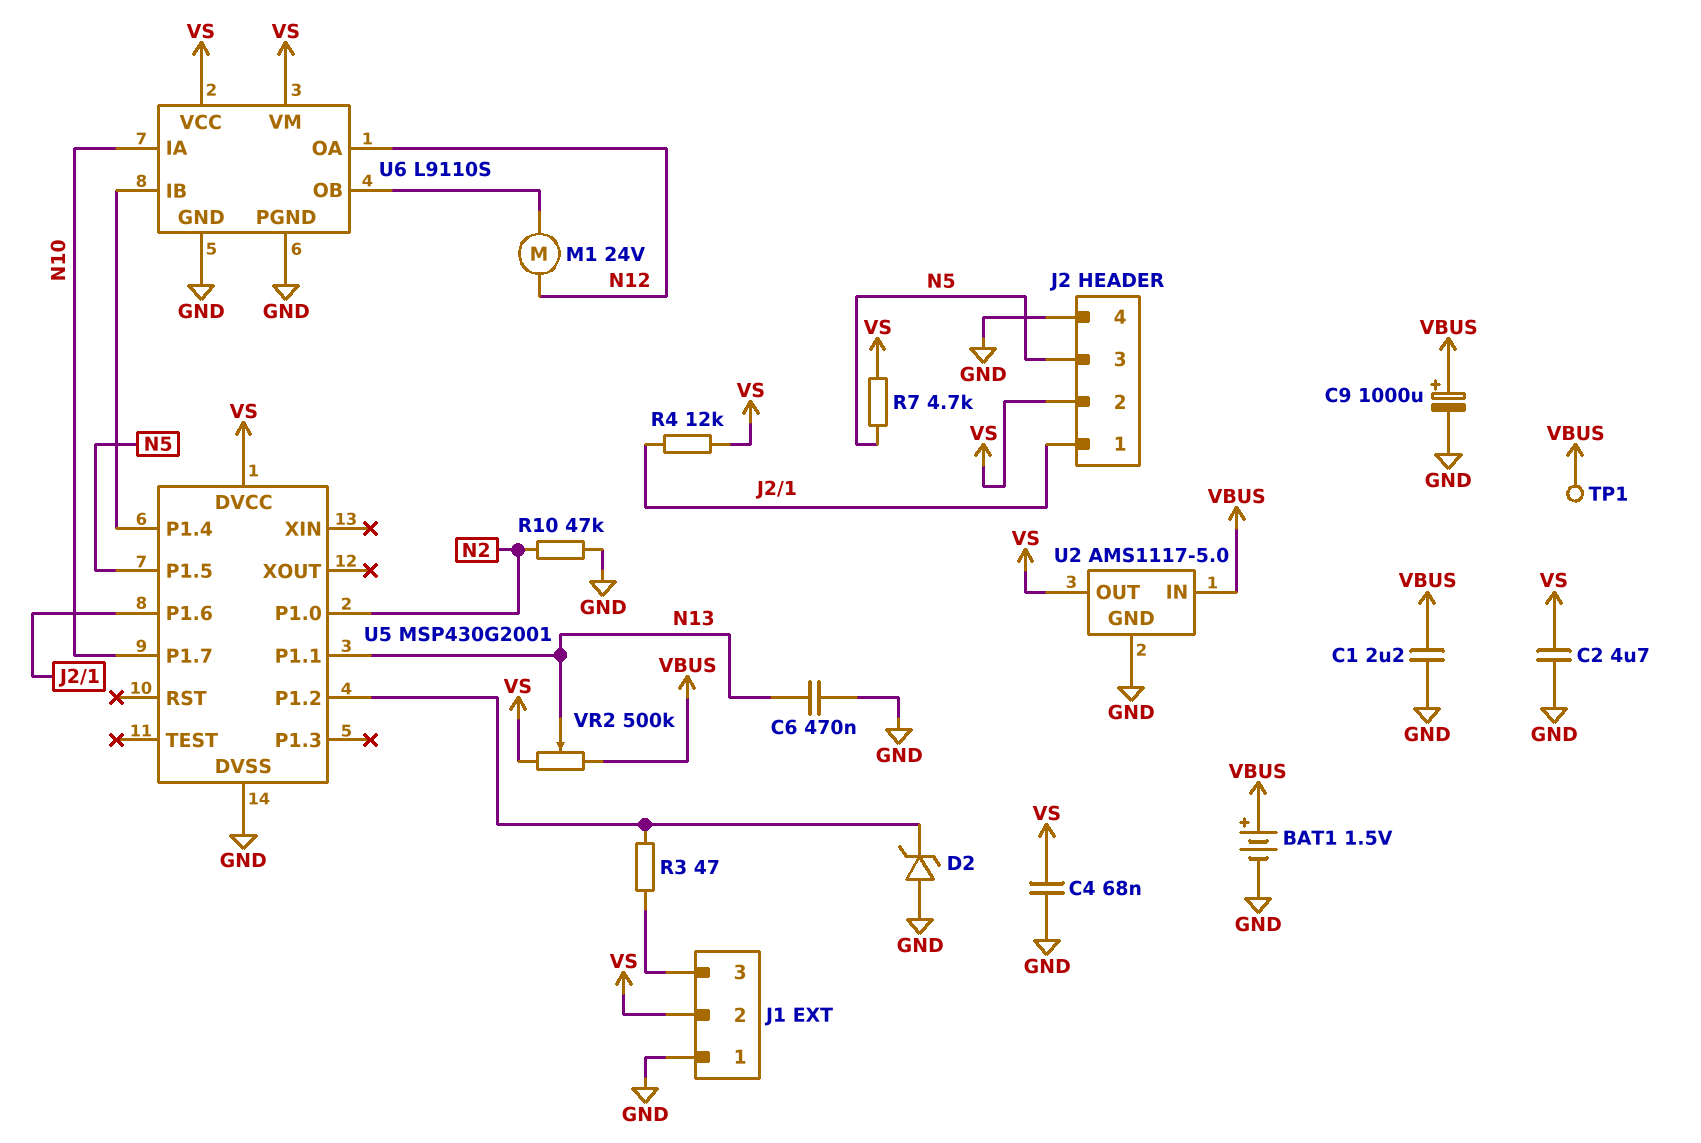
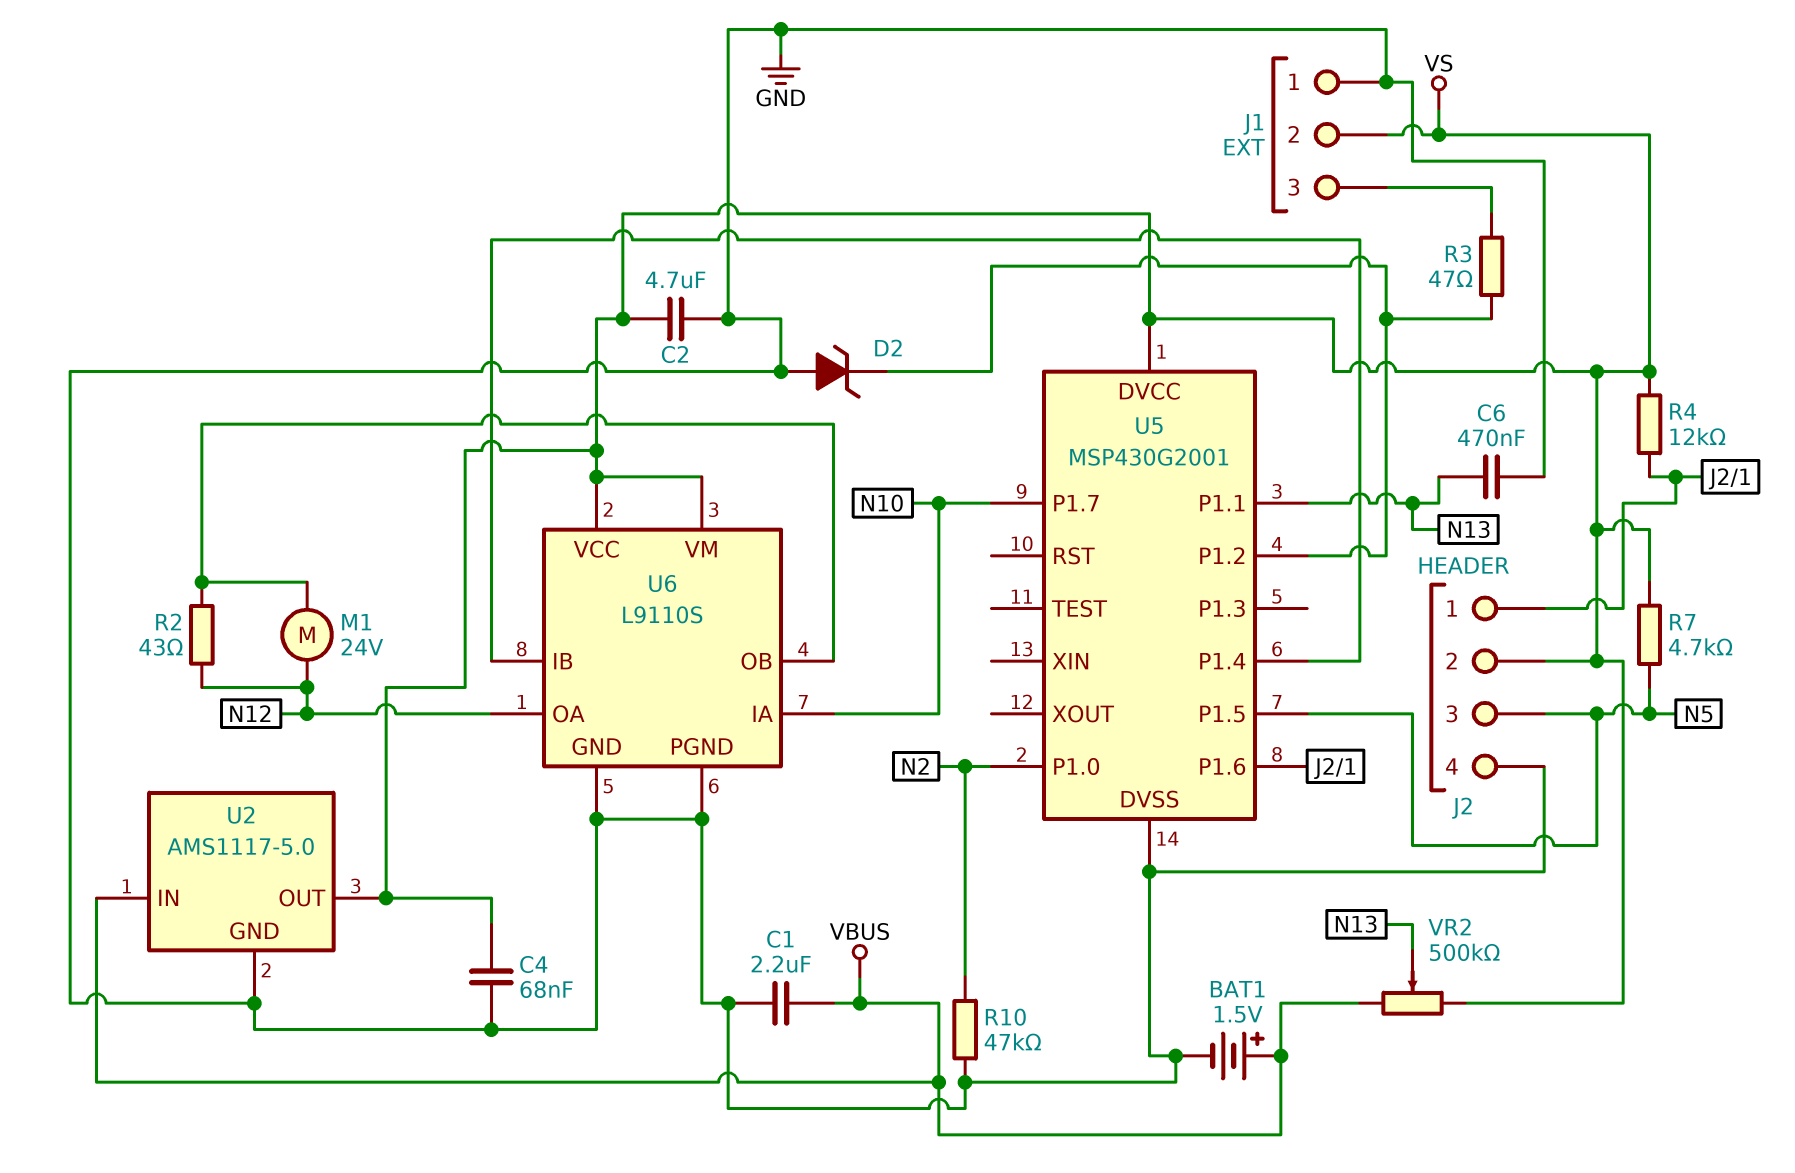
C9: 1000uF (plus VBUS, minus GND) -> none
R2: none -> 43 (N12, U6/OB)
TP1: test point (VBUS) -> none

